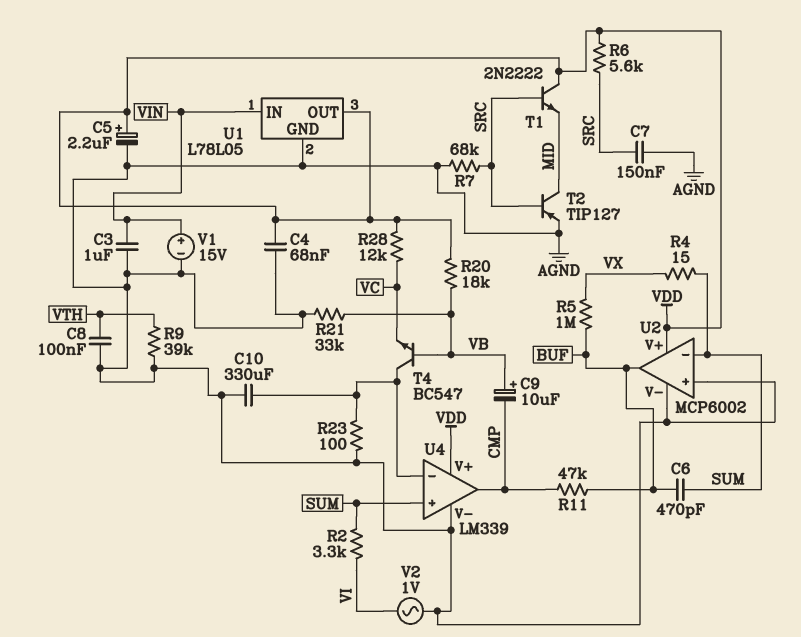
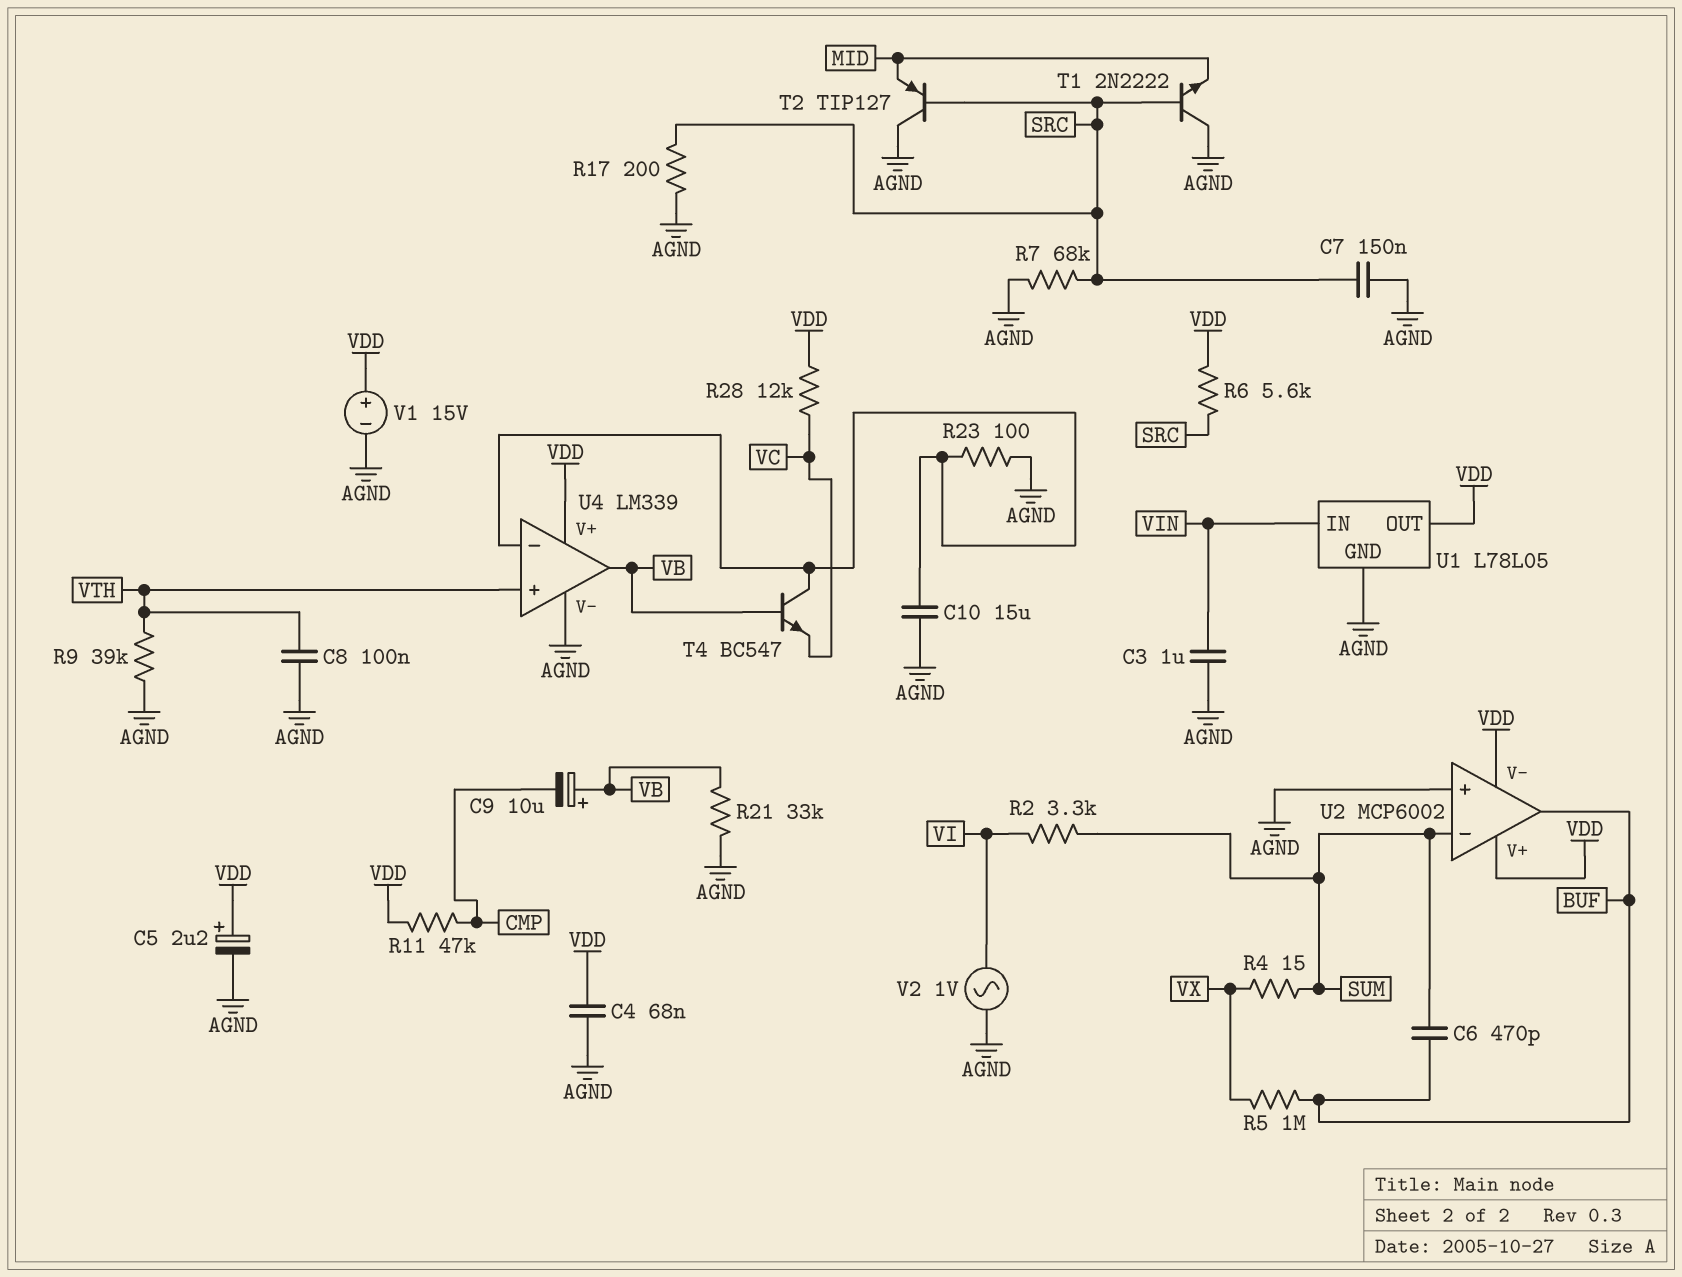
C10: 330uF (AGND, U4/in-) -> 15uF (AGND, U4/in-)
R11: 47k (BUF, CMP) -> 47k (CMP, VDD)
R17: none -> 200 (AGND, SRC)
R20: 18k (VB, VDD) -> none
T1: NPN 2N2222 (B SRC, C VDD, E MID) -> NPN 2N2222 (B SRC, C AGND, E MID)
T2: PNP TIP127 (B SRC, C MID, E AGND) -> PNP TIP127 (B SRC, C AGND, E MID)
U2 pin V-: AGND -> VDD
U4 pin in+: SUM -> VTH
U4 pin out: CMP -> VB
V1: 15V (plus VIN, minus AGND) -> 15V (plus VDD, minus AGND)

